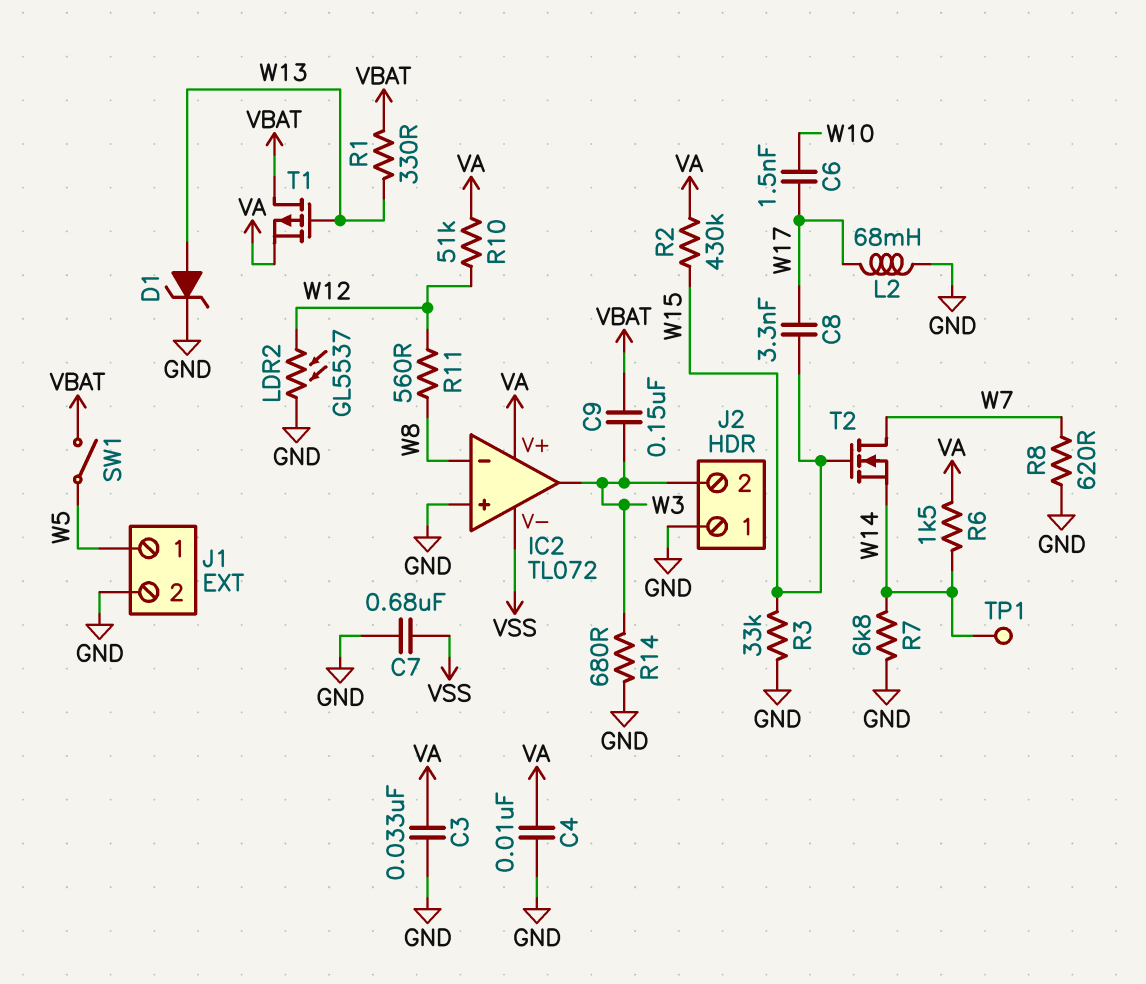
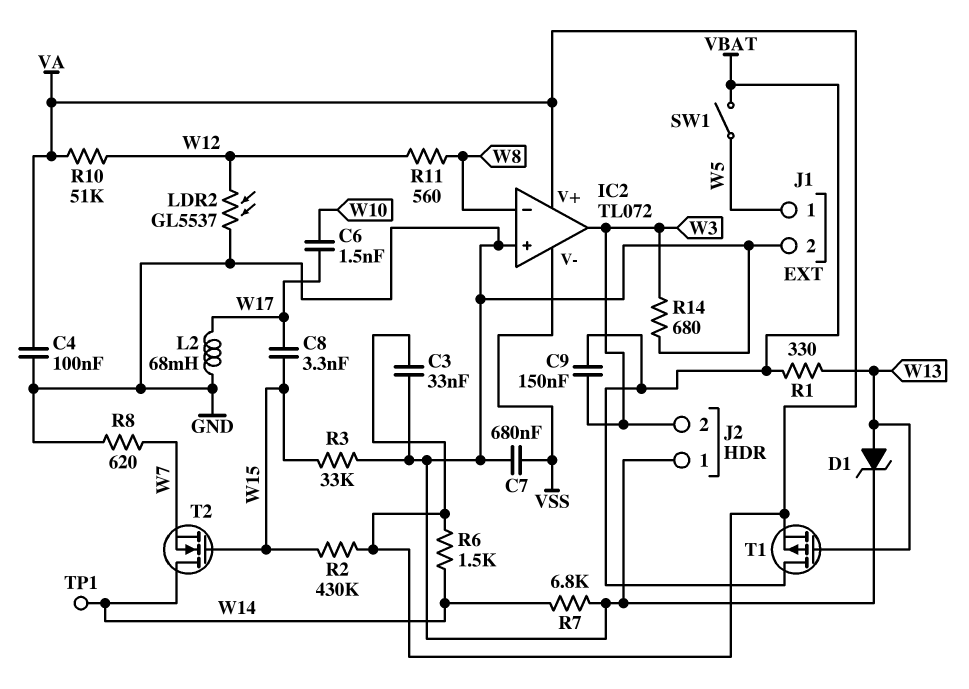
C4: 10nF (GND, VA) -> 100nF (GND, VA)
T2: NMOS (G W15, D W7, S W14) -> NMOS (G W15, D W14, S W7)

